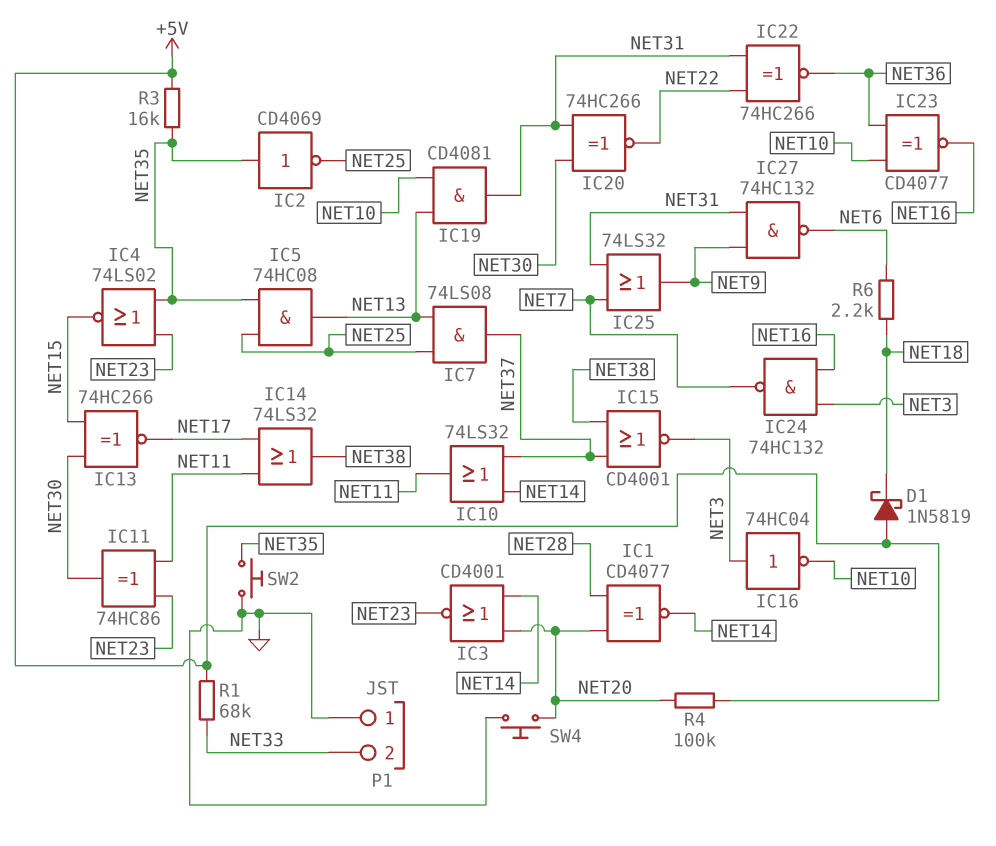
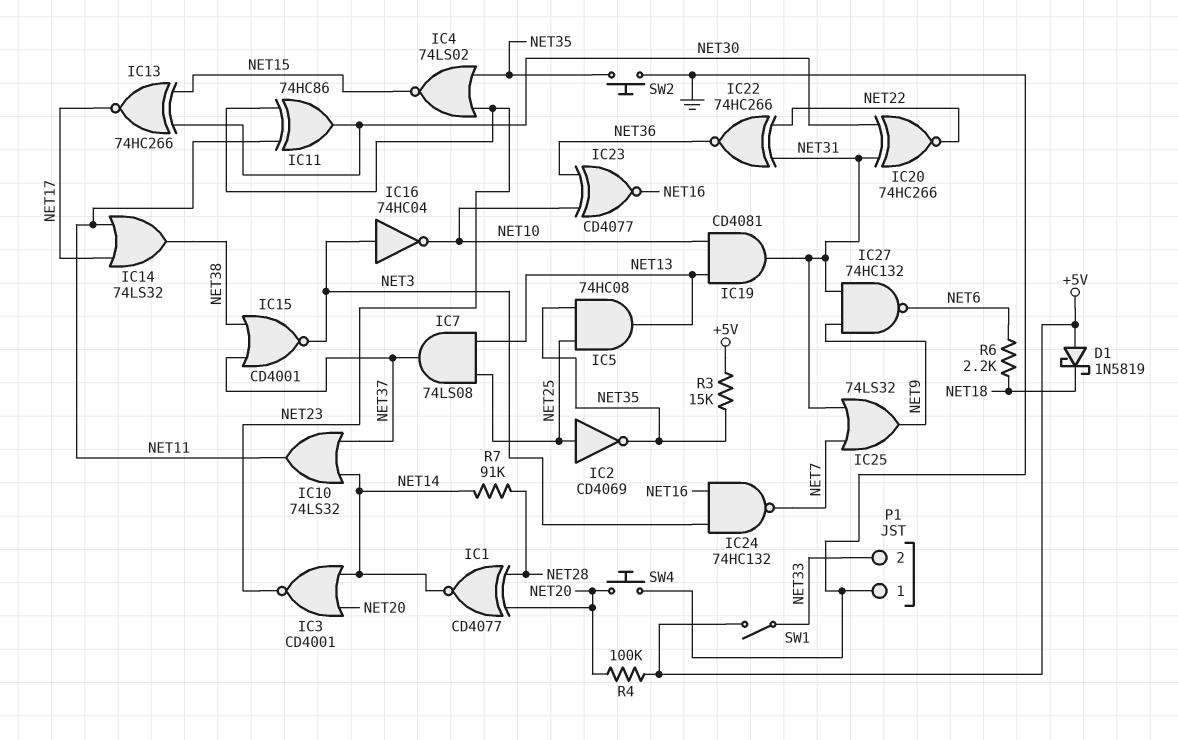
IC2: NOT CD4069 (in NET35, out NET25) -> NOT CD4069 (in NET25, out NET35)
R1: 68k (+5V, NET33) -> none
R3: 16k (+5V, NET35) -> 15k (+5V, NET35)
R7: none -> 91k (NET14, NET28)
SW1: none -> switch (+5V, NET33)

